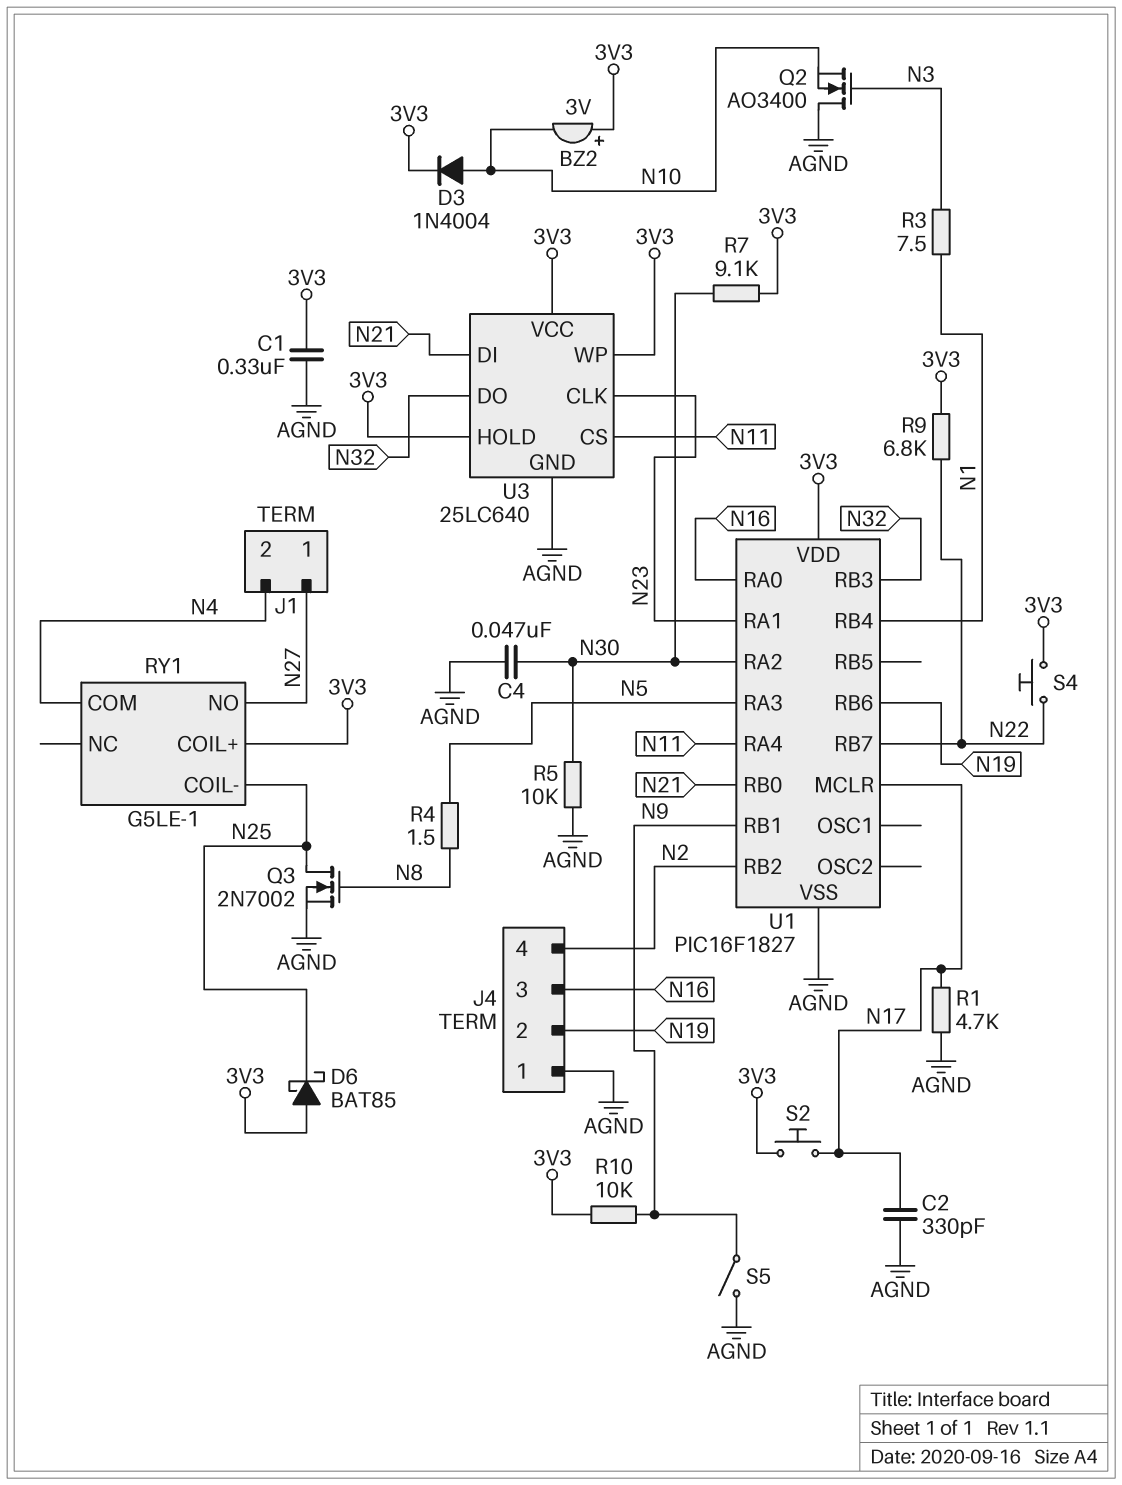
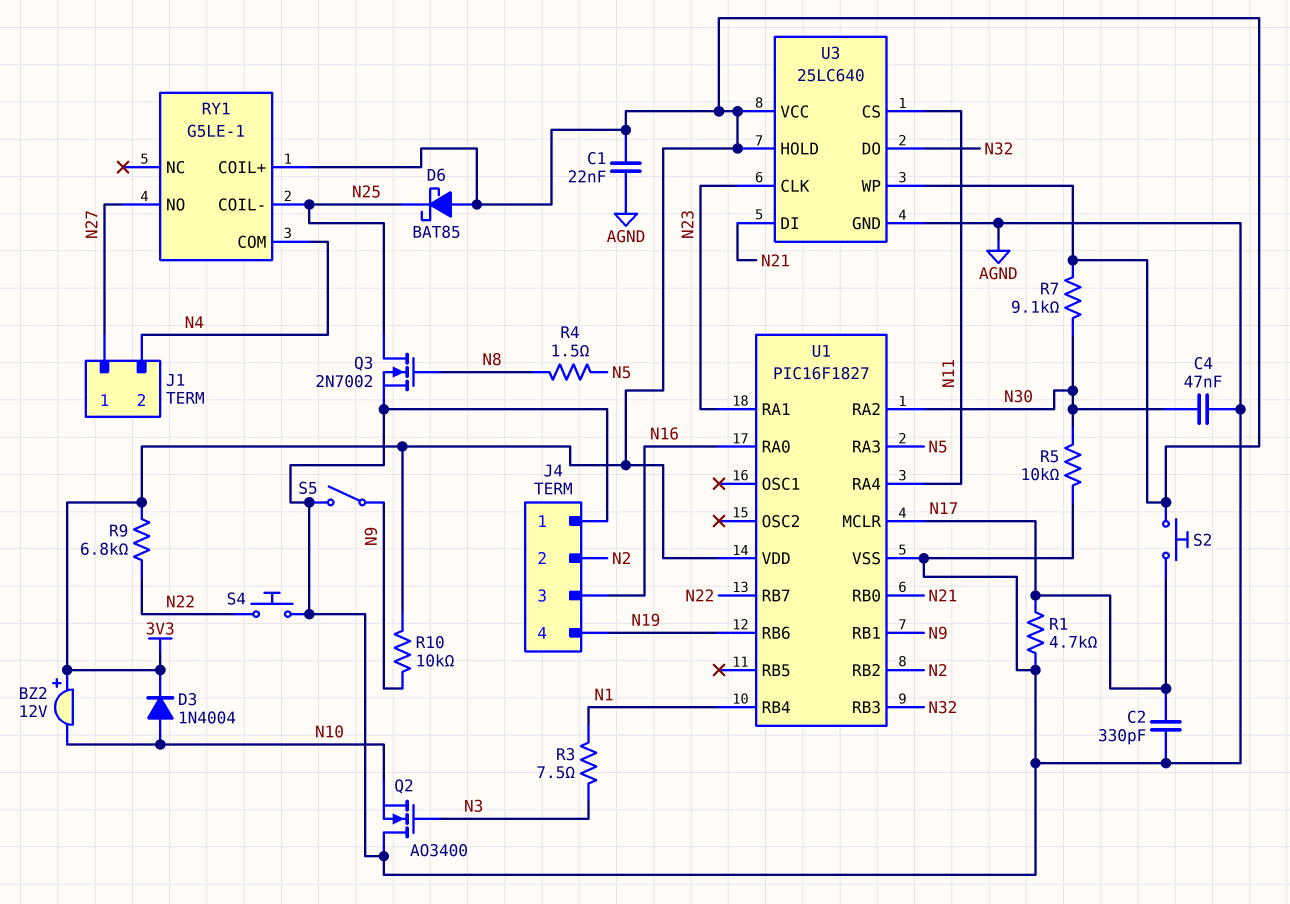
BZ2: buzzer 3V (plus 3V3, minus N10) -> buzzer 12V (plus 3V3, minus N10)
C1: 330nF (3V3, AGND) -> 22nF (3V3, AGND)
J4 pin 2: N19 -> N2
J4 pin 4: N2 -> N19
S4: button (3V3, N22) -> button (AGND, N22)

